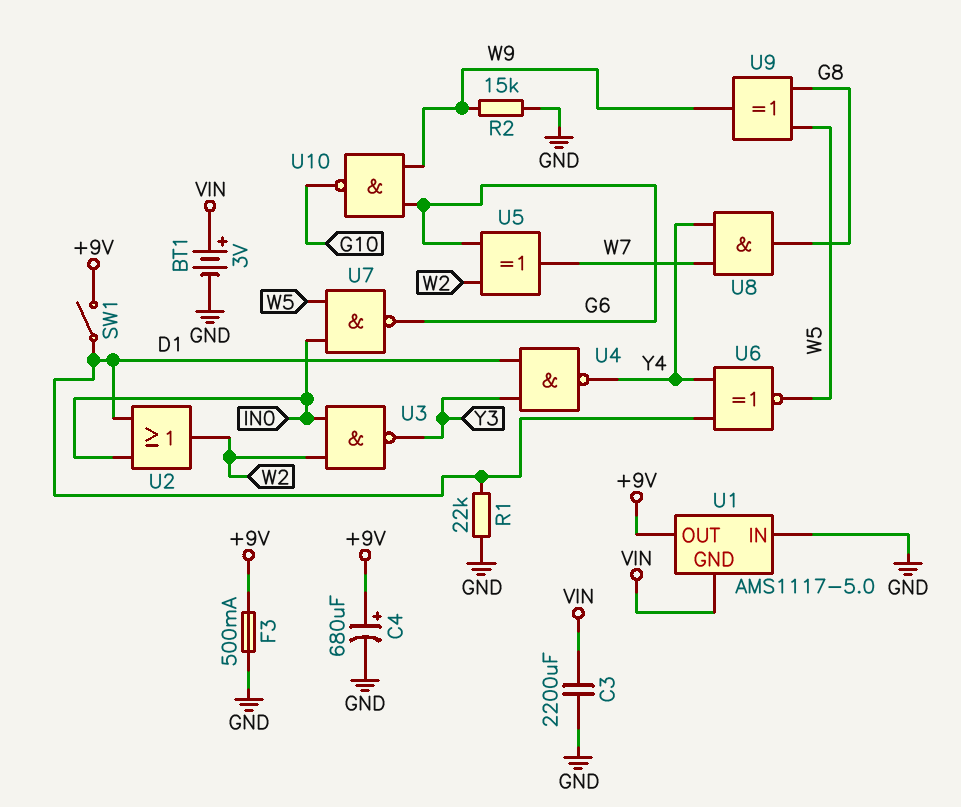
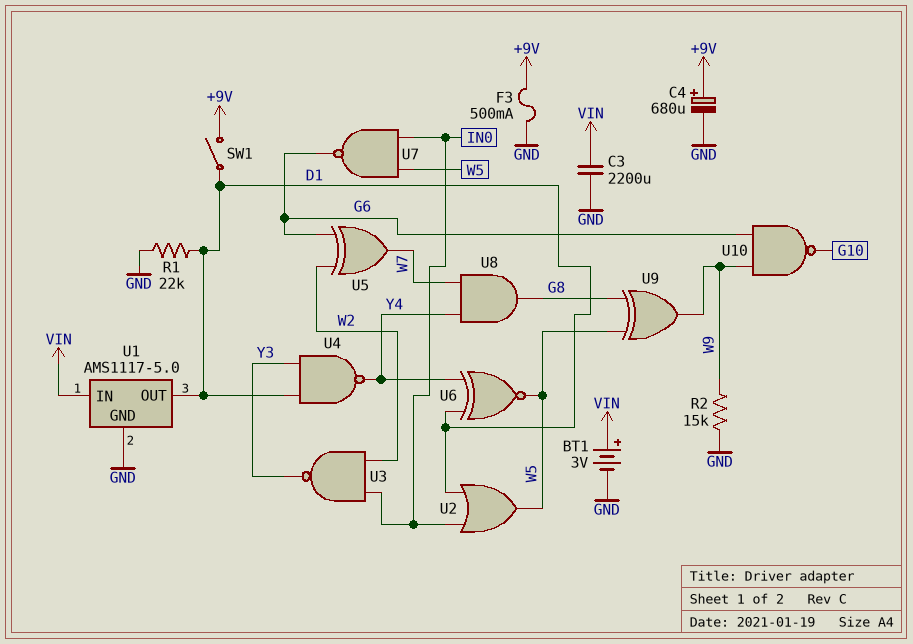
U1 pin GND: VIN -> GND
U1 pin IN: GND -> VIN
U1 pin OUT: +9V -> D1
U2: OR (in D1, in IN0, out W2) -> OR (in D1, in IN0, out W5)

